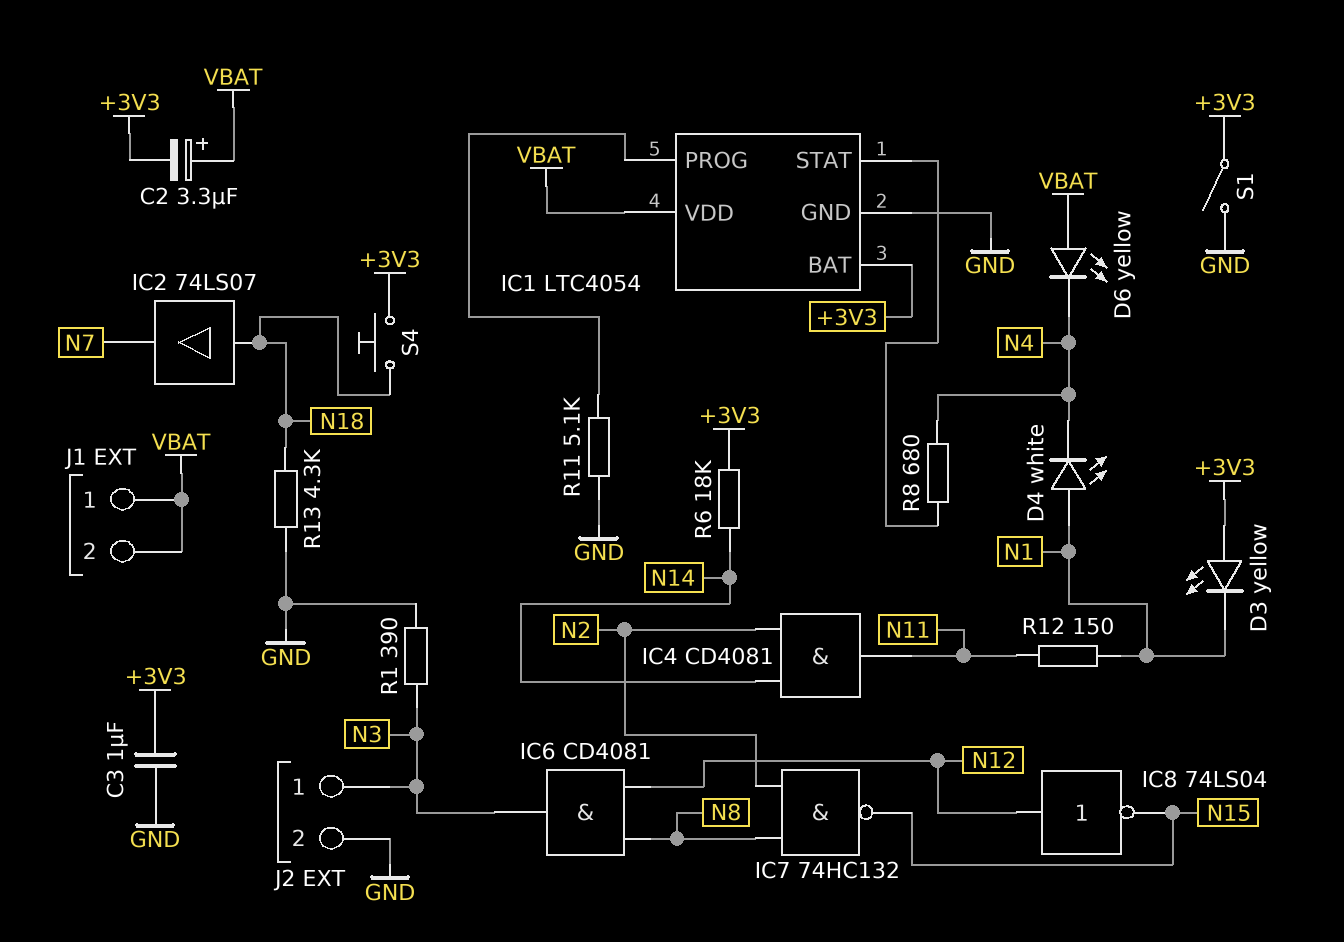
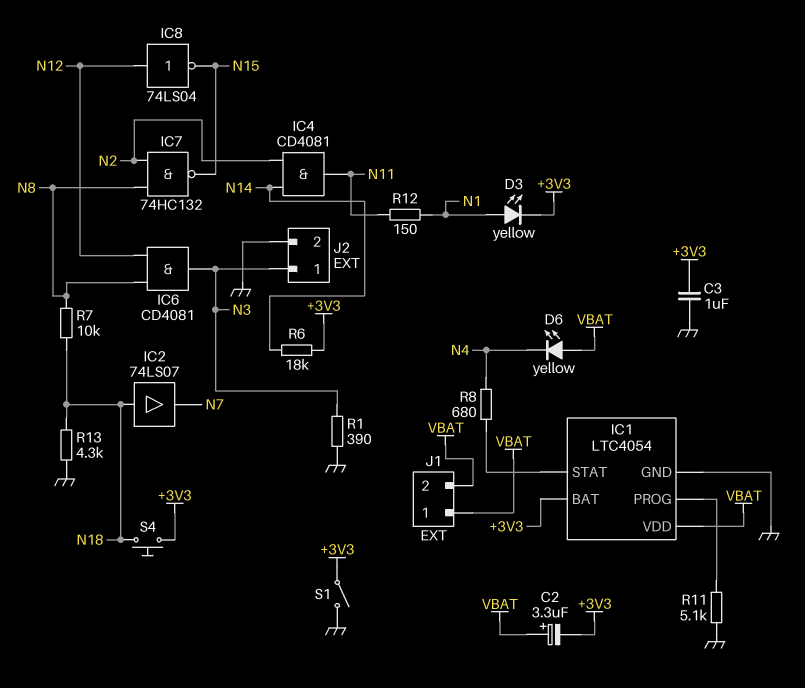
D3: LED yellow (A +3V3, K N1) -> LED yellow (A N1, K +3V3)
D4: LED white (A N1, K N4) -> none
R7: none -> 10k (N8, N18)

